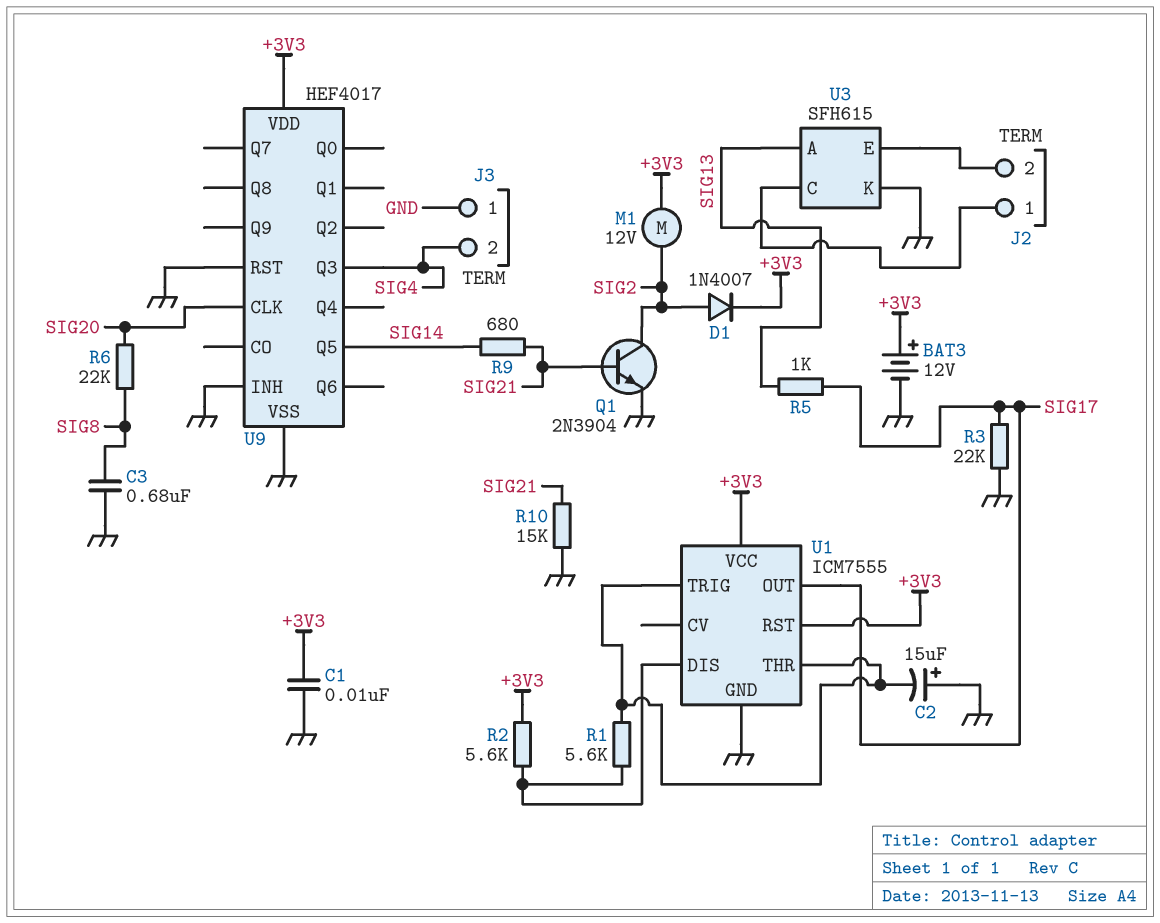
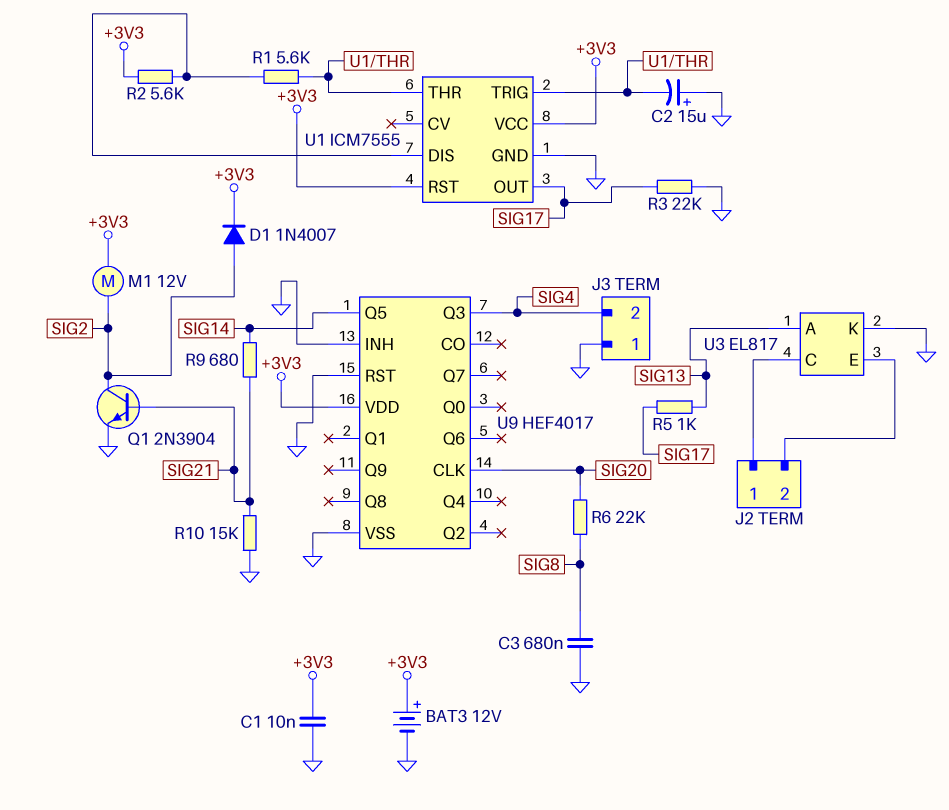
U3: SFH615 -> EL817

